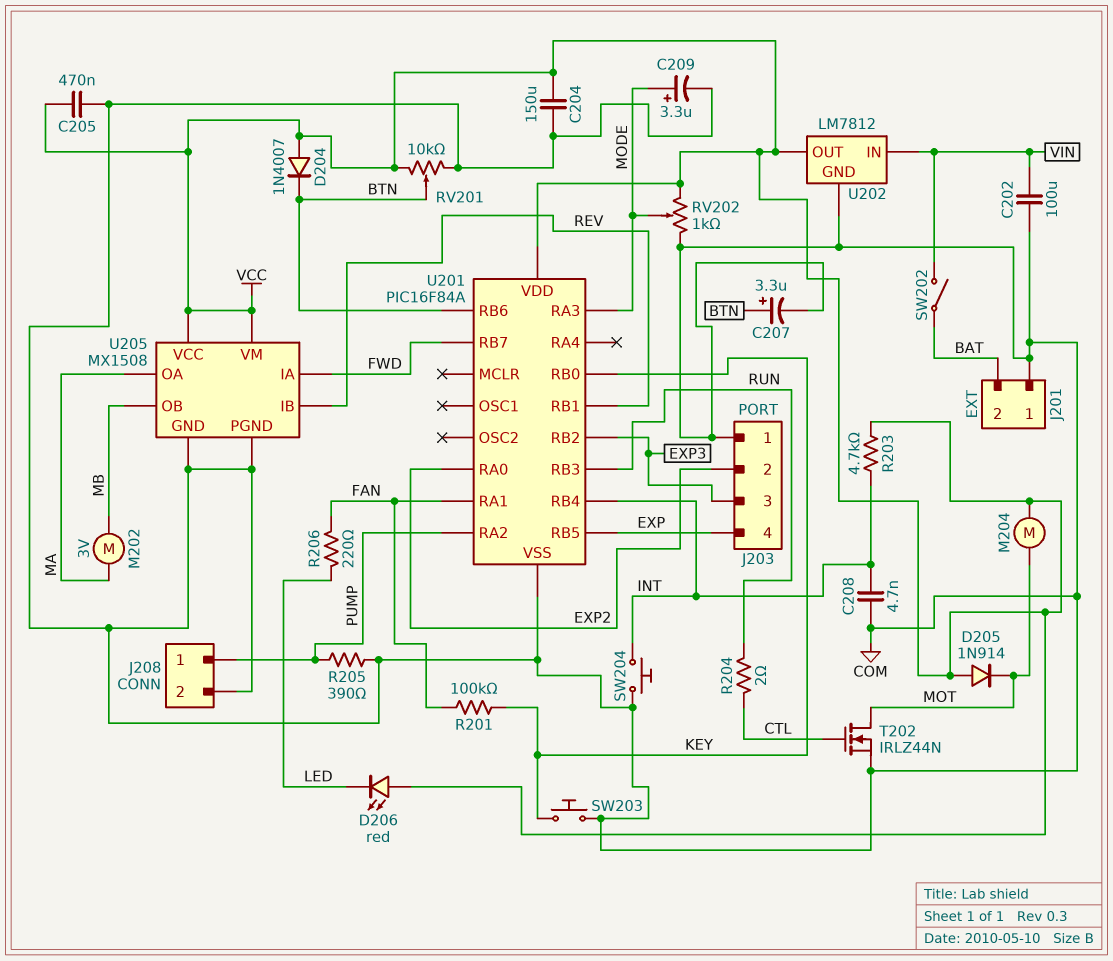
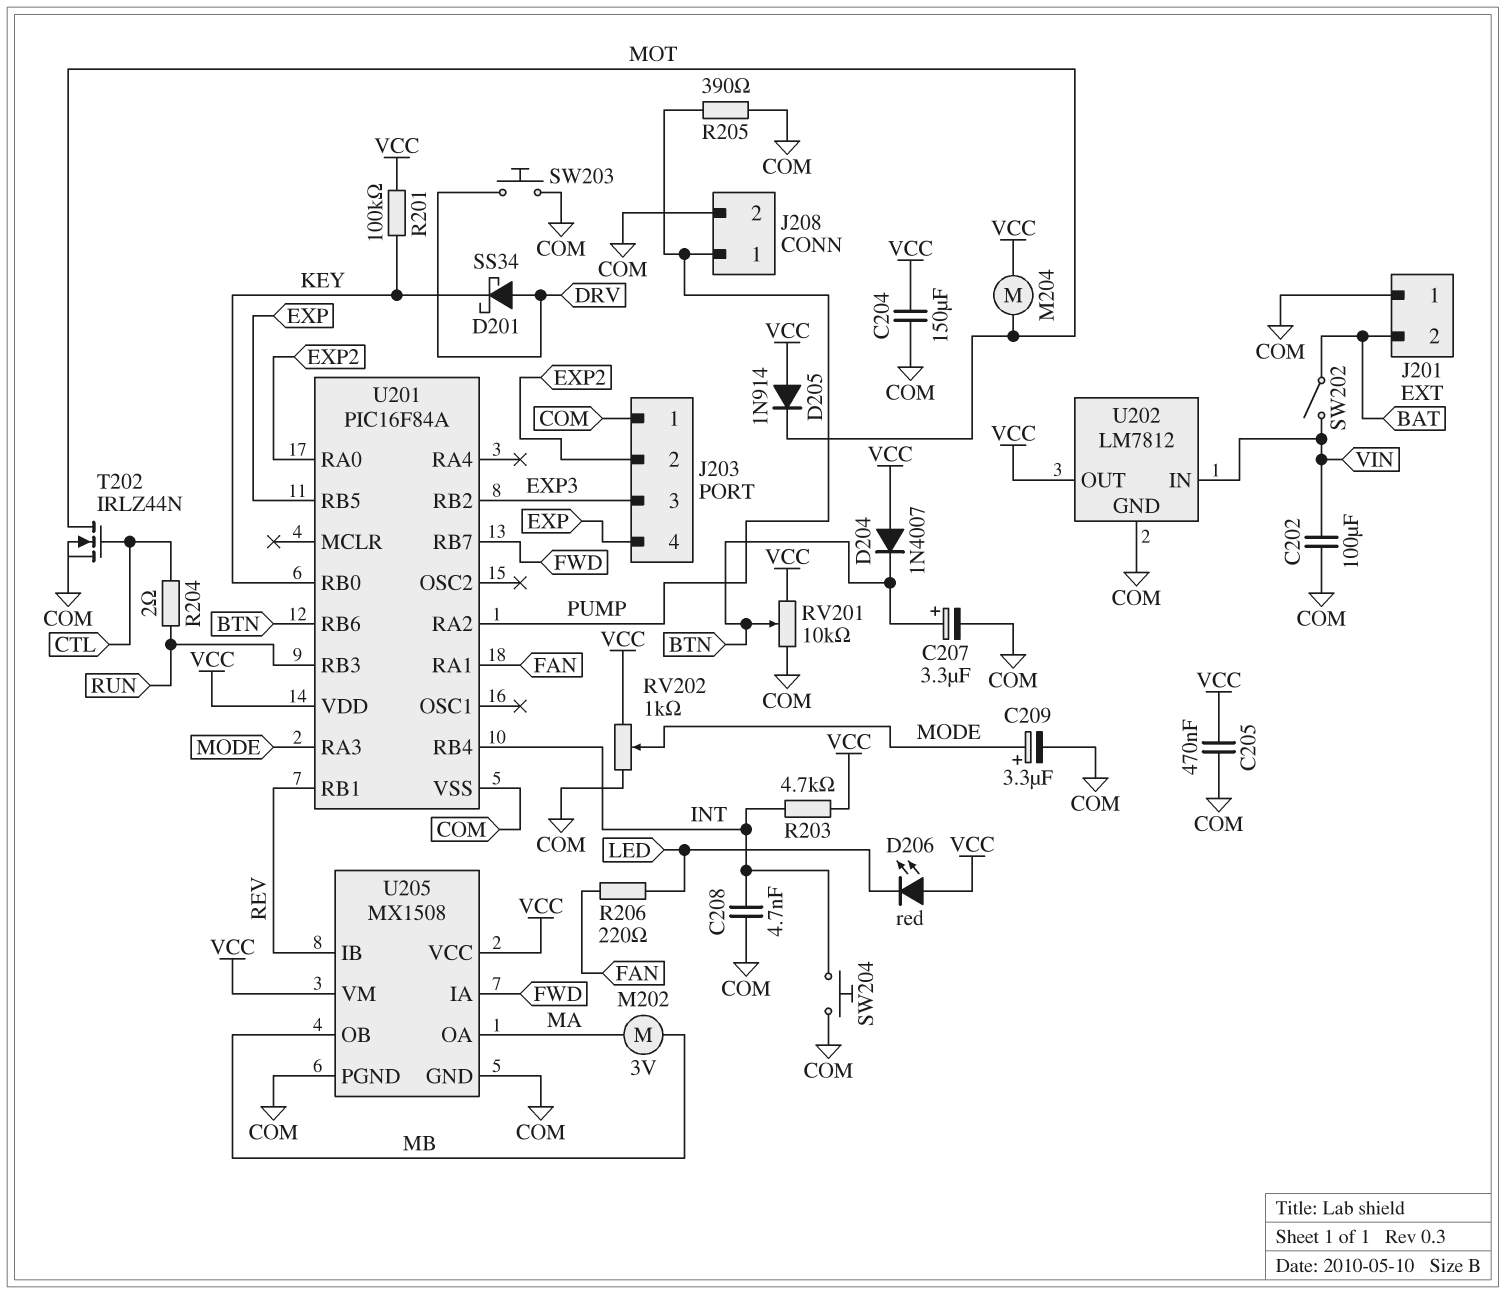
D201: none -> schottky SS34 (A DRV, K KEY)
R201: 100k (FAN, KEY) -> 100k (KEY, VCC)
SW203: button (COM, KEY) -> button (COM, DRV)

